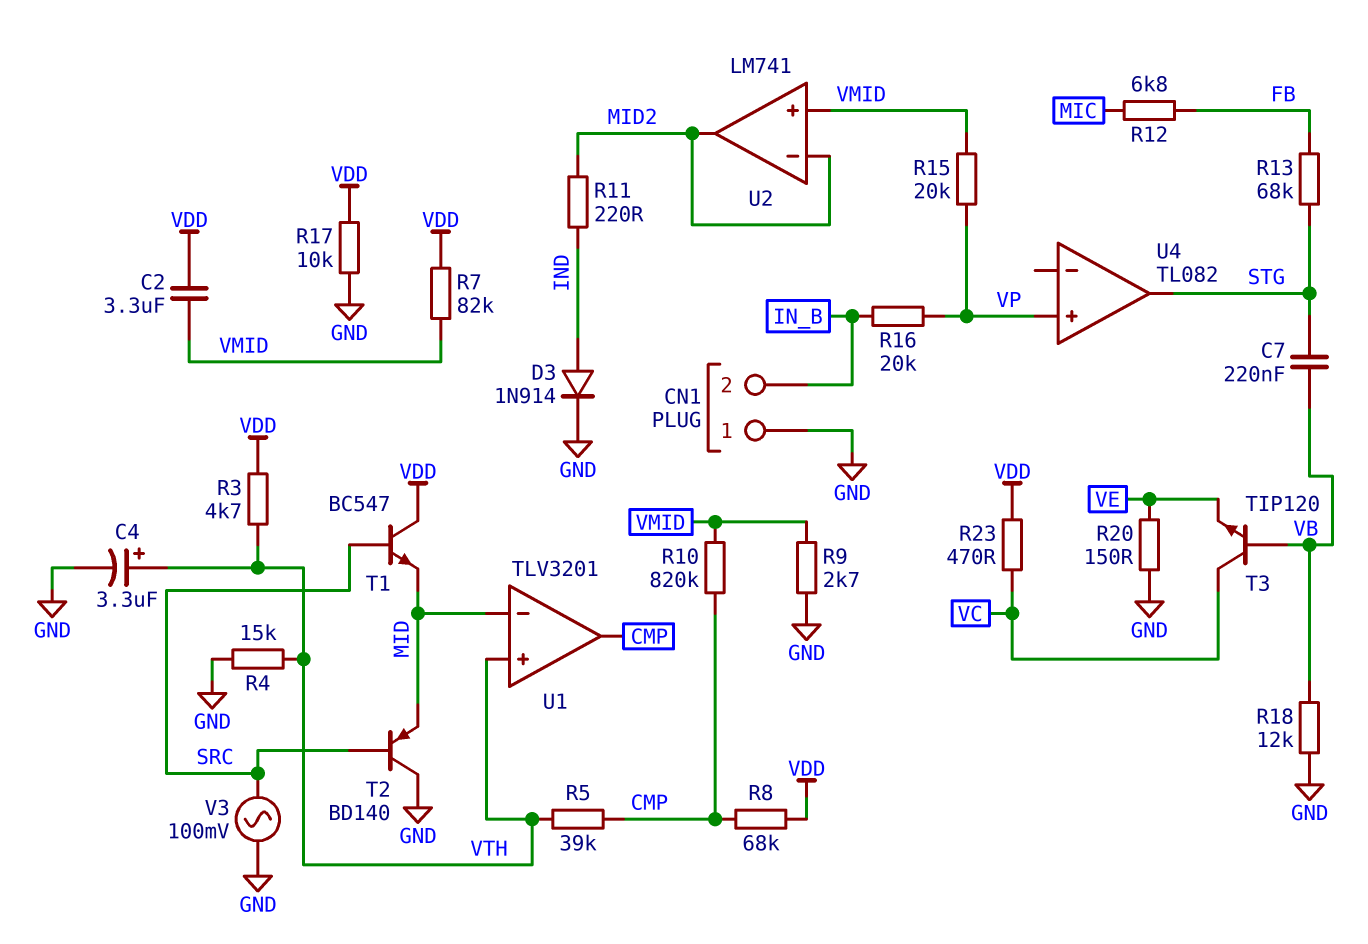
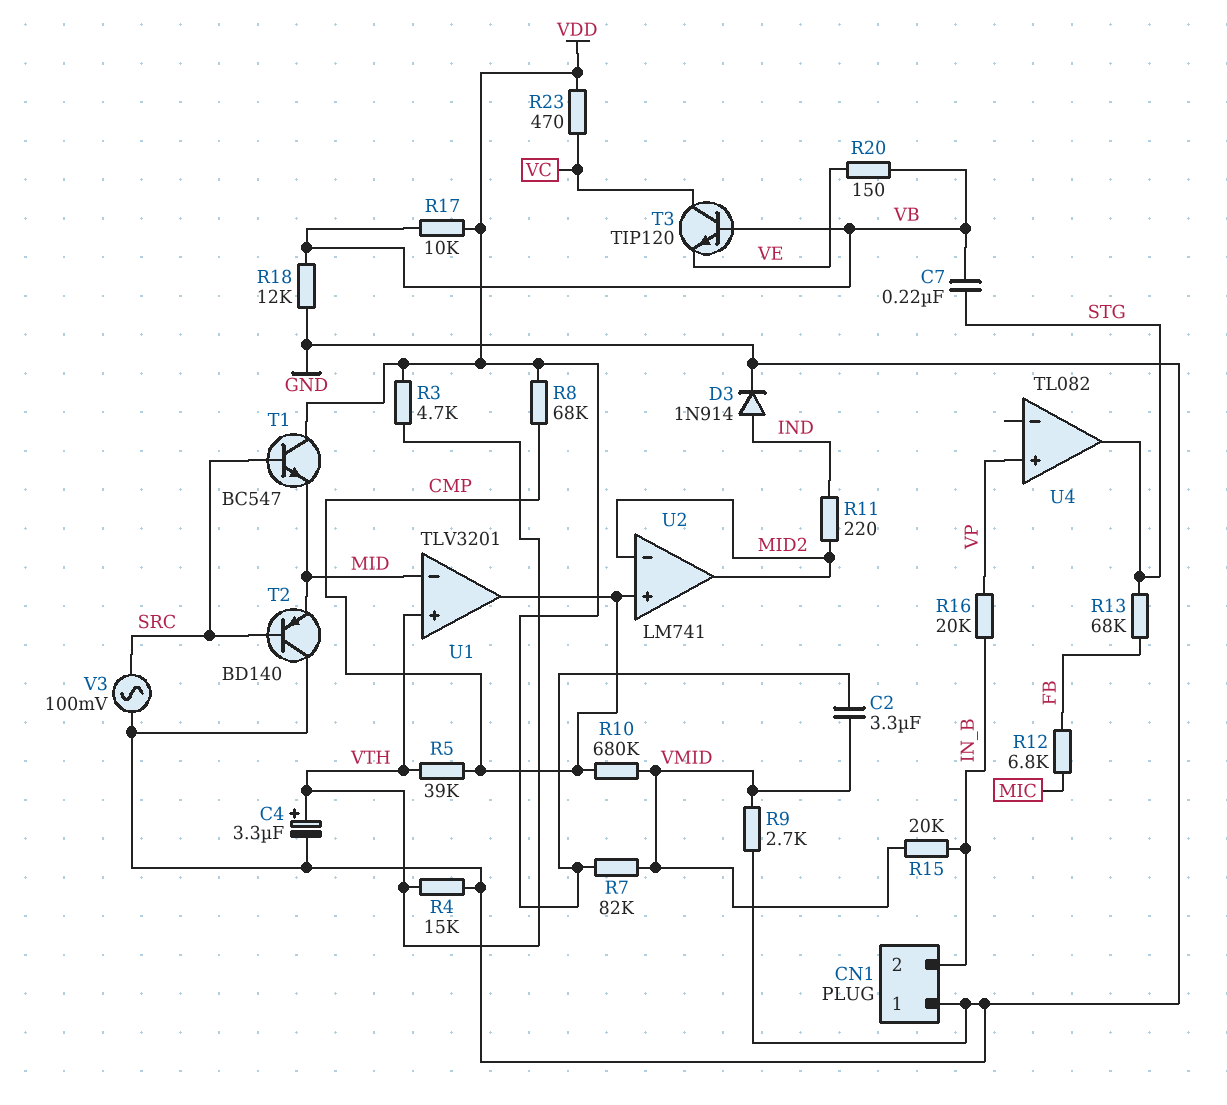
R10: 820k (CMP, VMID) -> 680k (CMP, VMID)
R15: 20k (VMID, VP) -> 20k (IN_B, VMID)
R17: 10k (GND, VDD) -> 10k (VB, VDD)
R20: 150 (GND, VE) -> 150 (VB, VE)
U2 pin in+: VMID -> CMP

